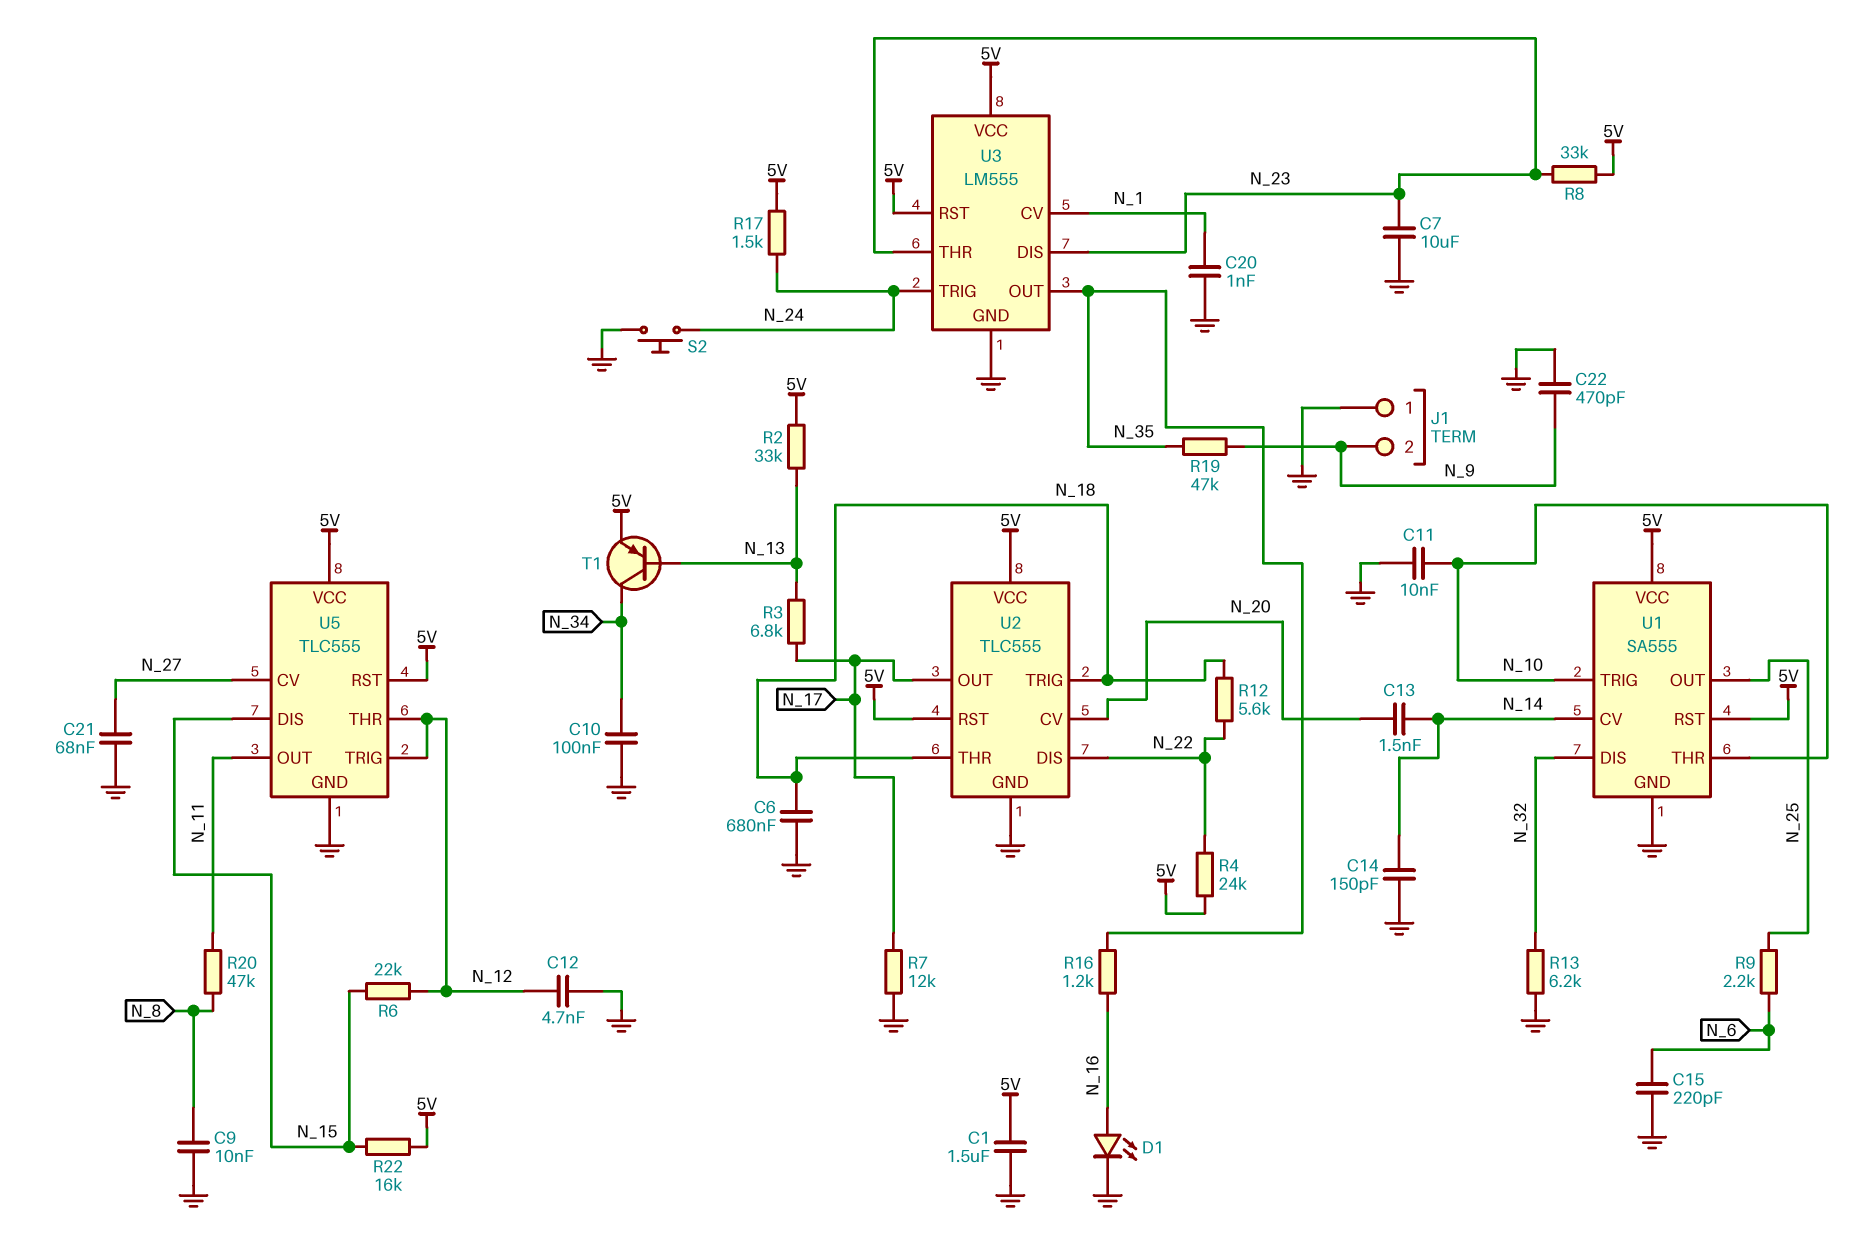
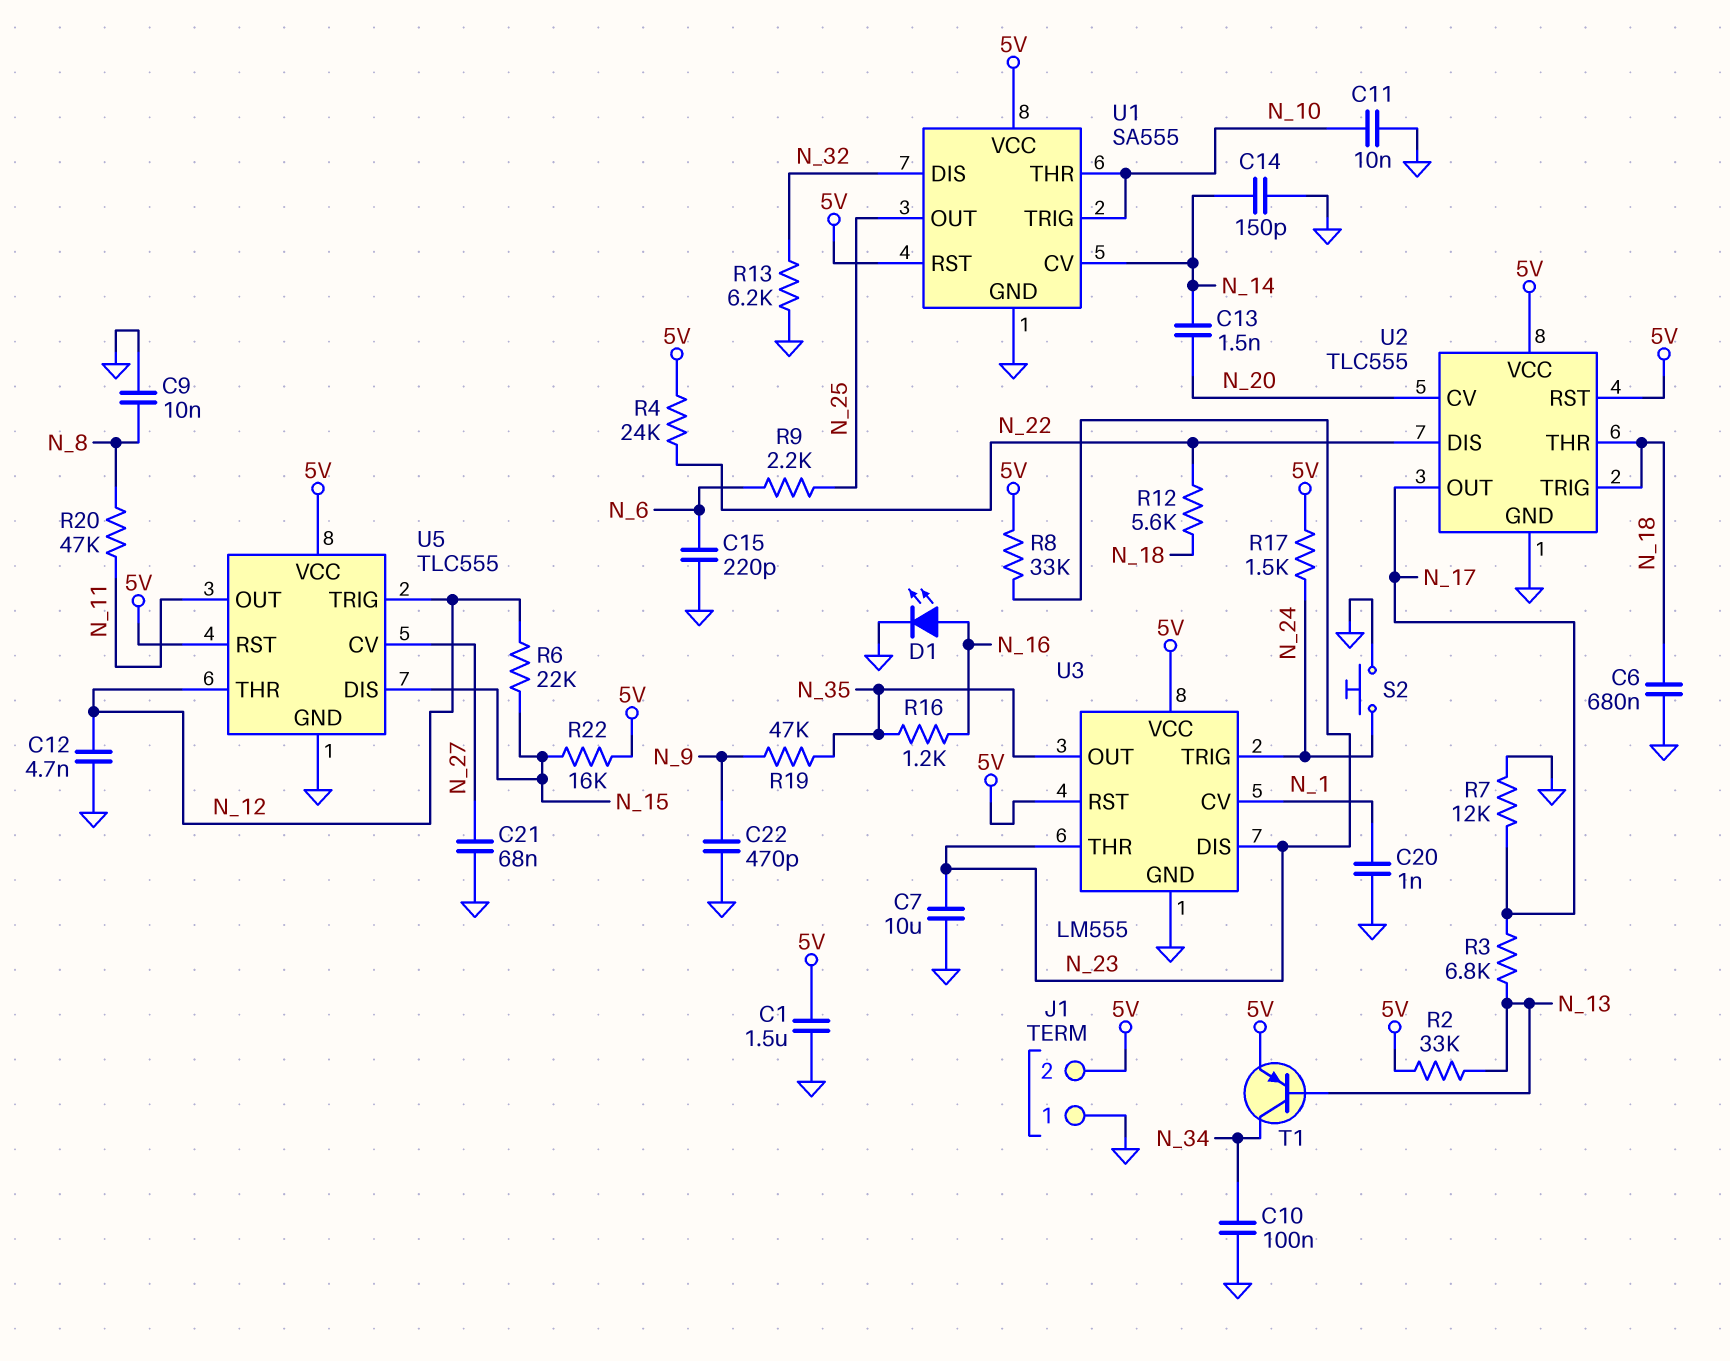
J1 pin 2: N_9 -> 5V

